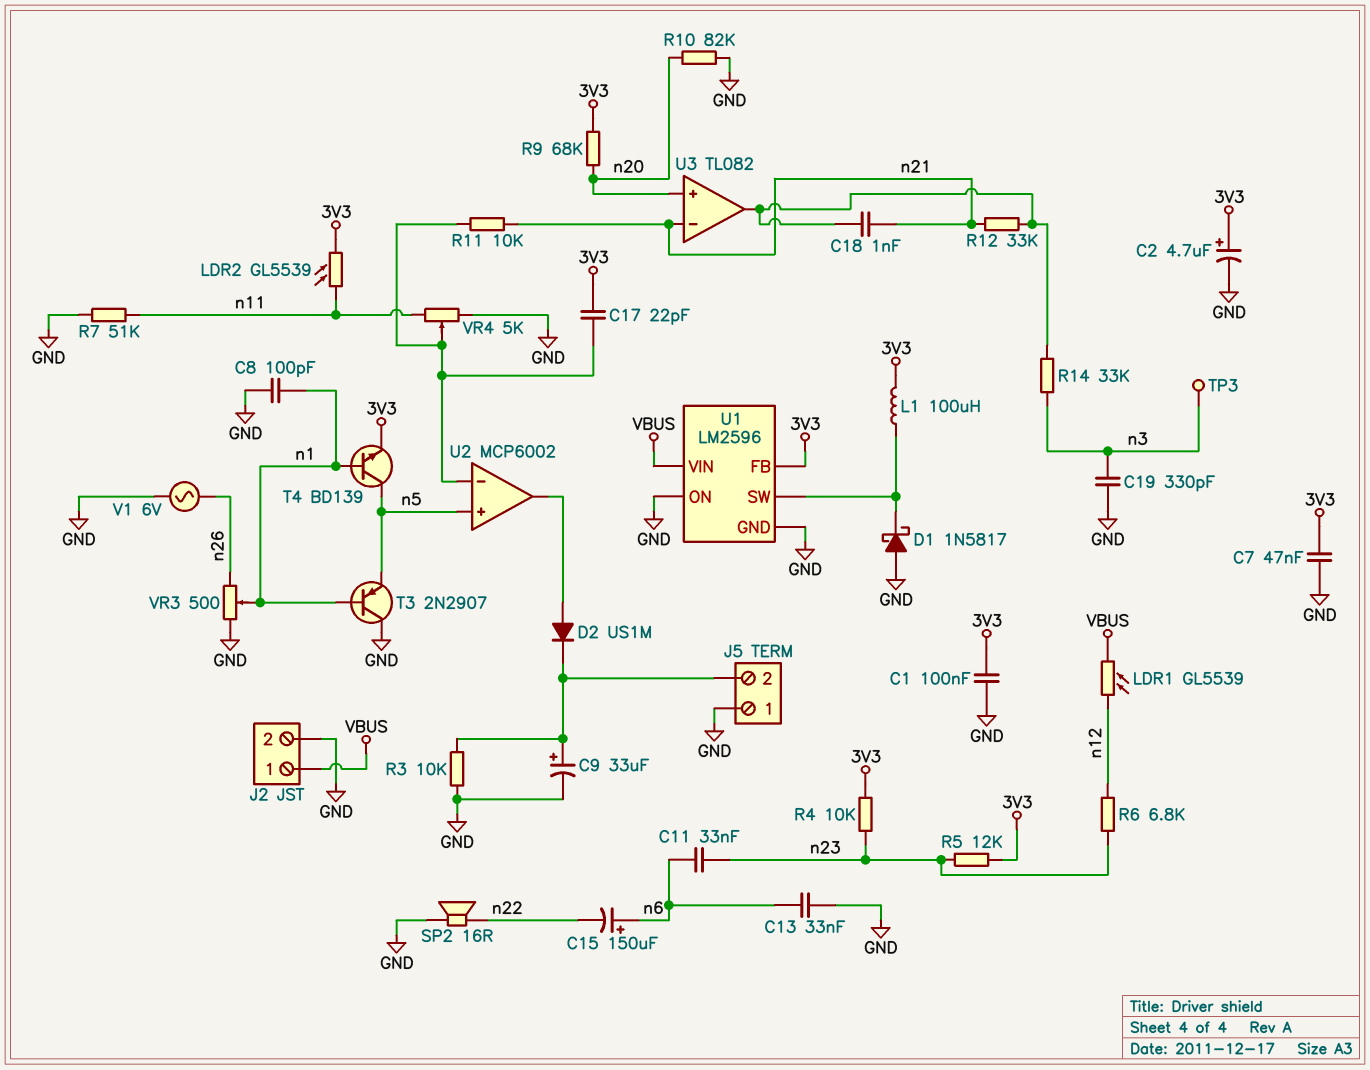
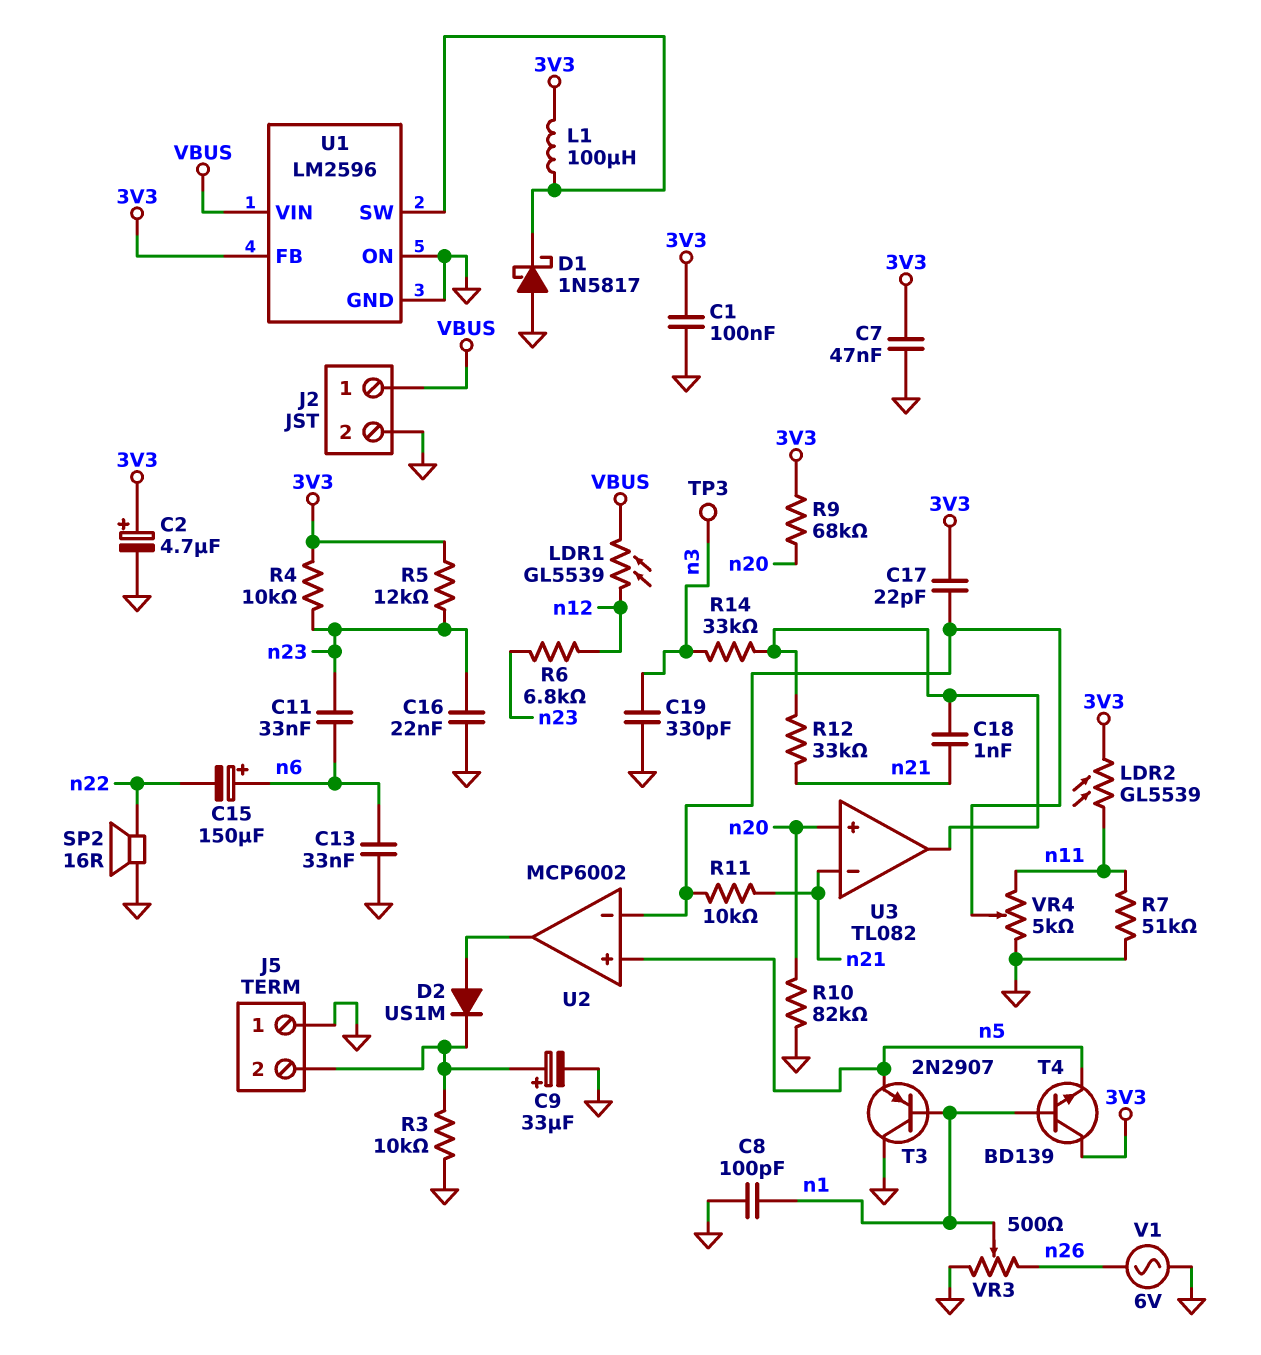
C16: none -> 22nF (GND, n23)
T4: NPN BD139 (B n1, C n5, E 3V3) -> NPN BD139 (B n1, C 3V3, E n5)

